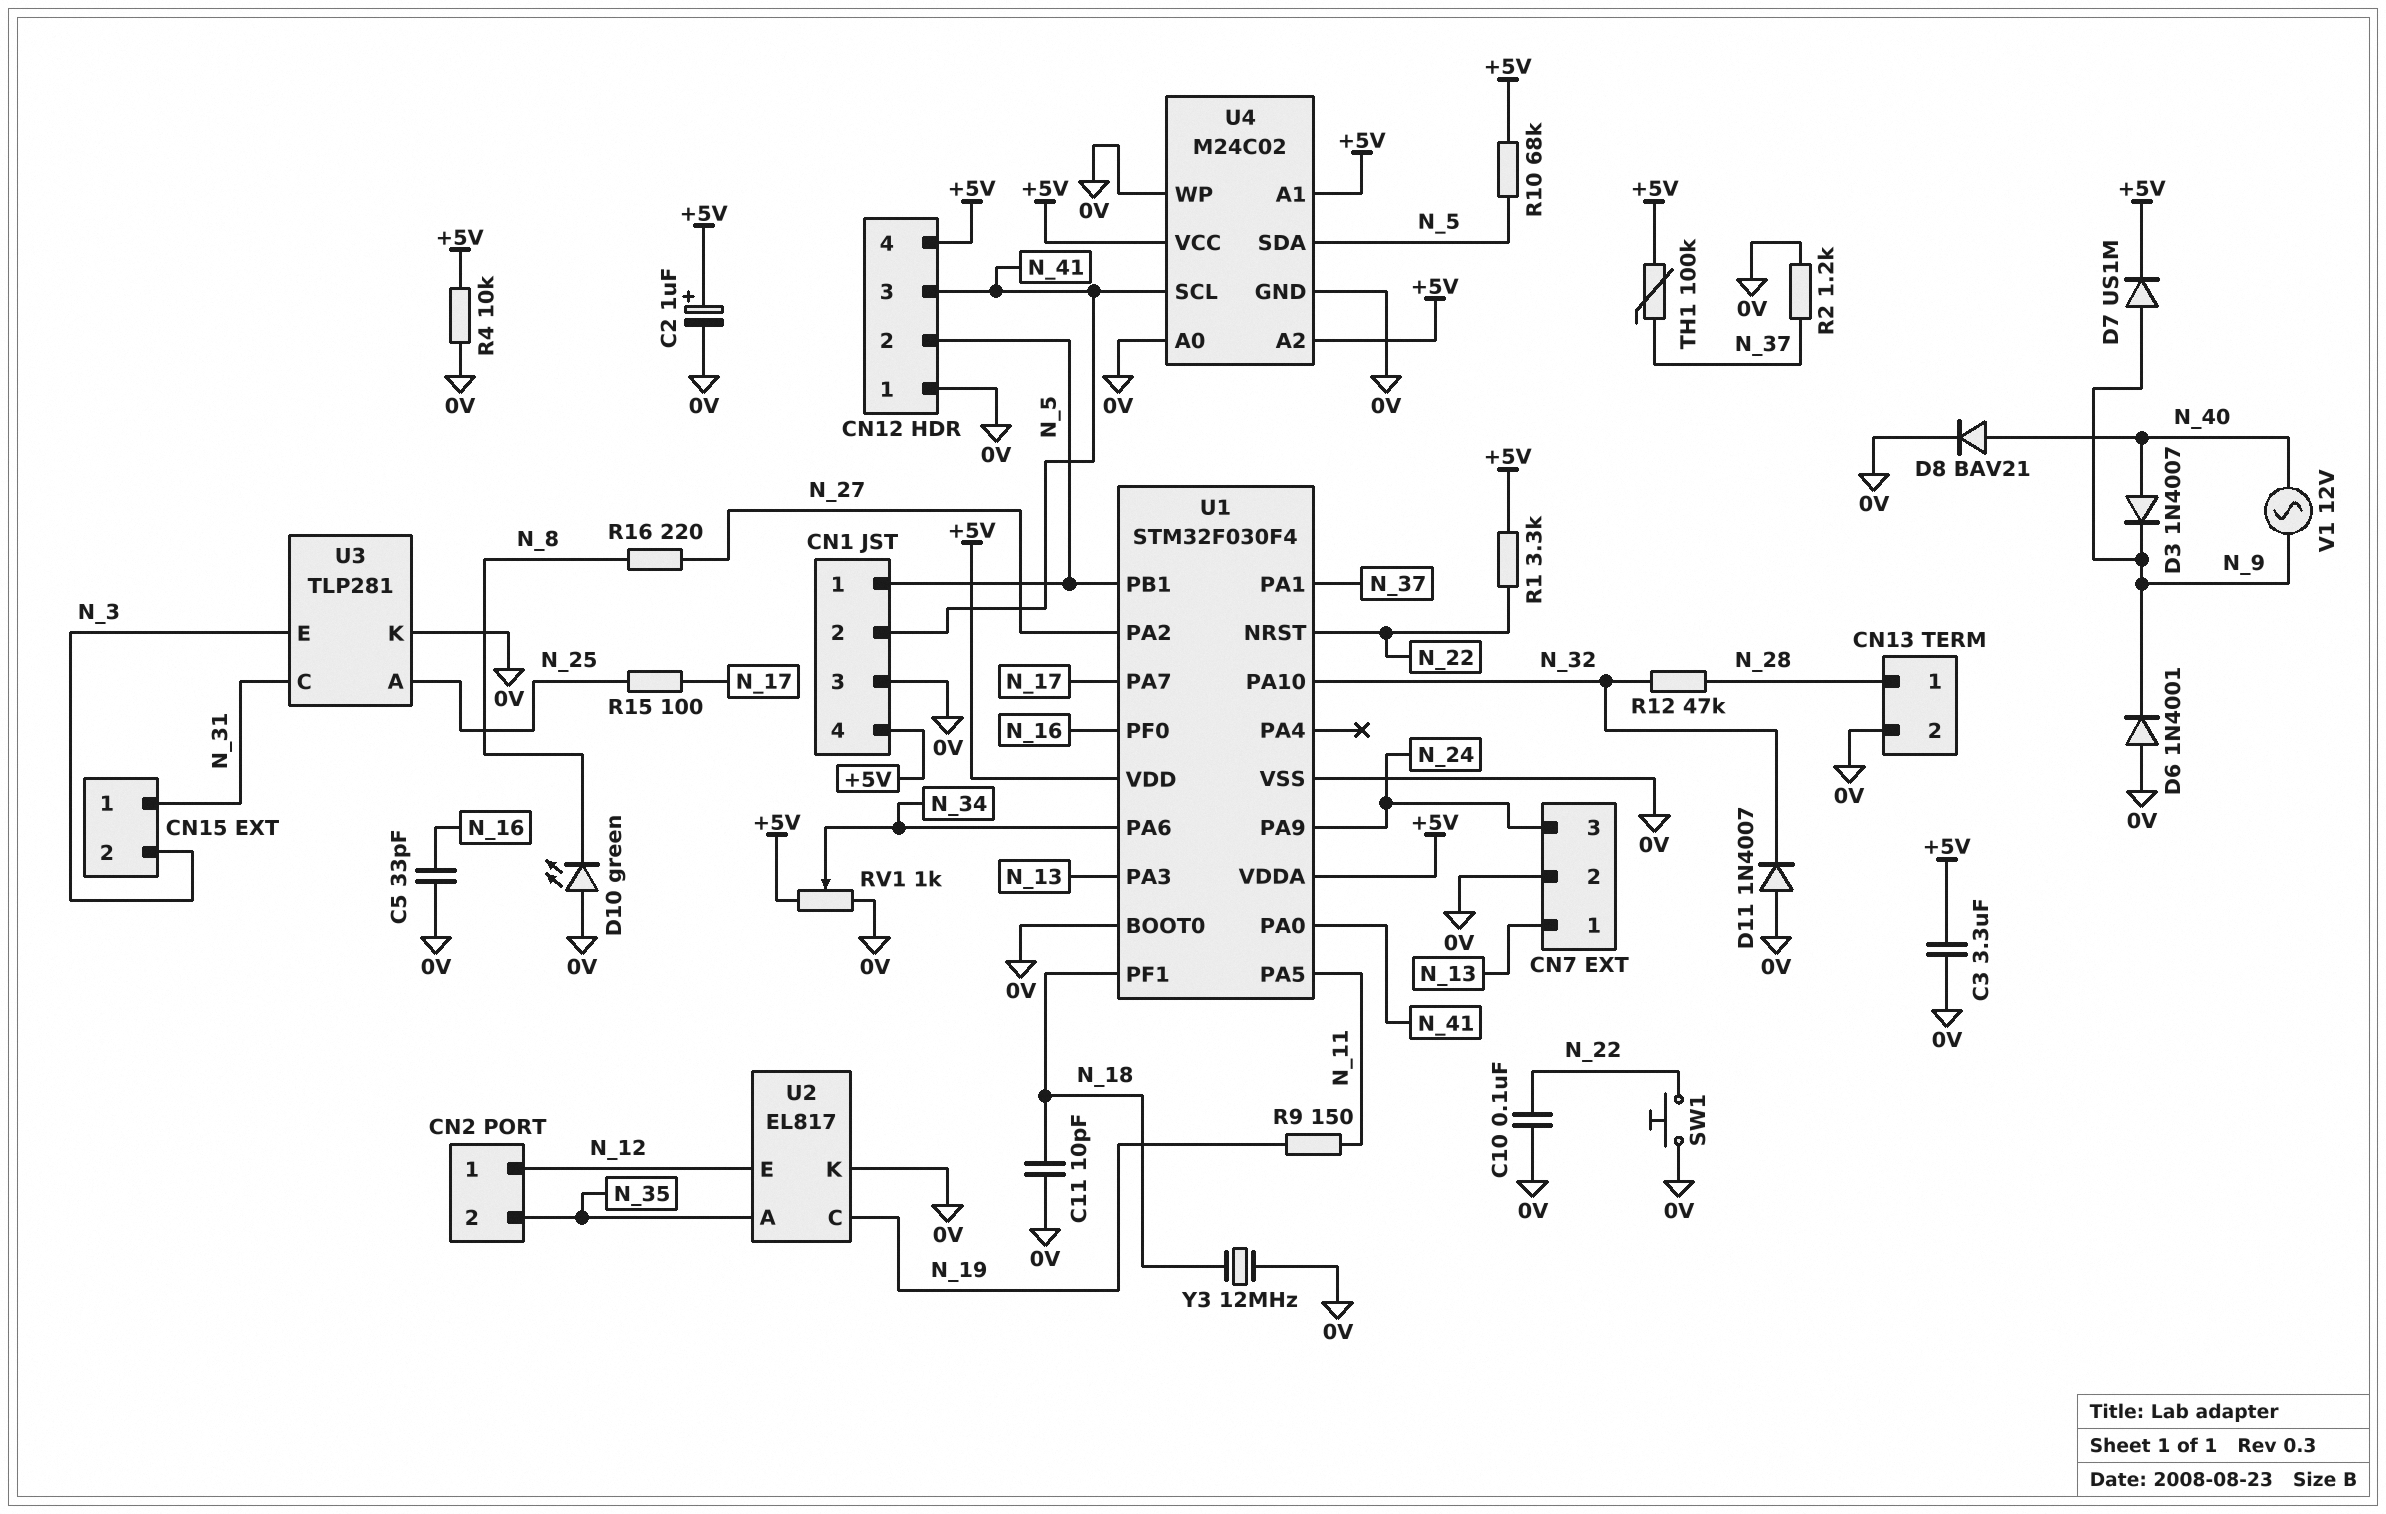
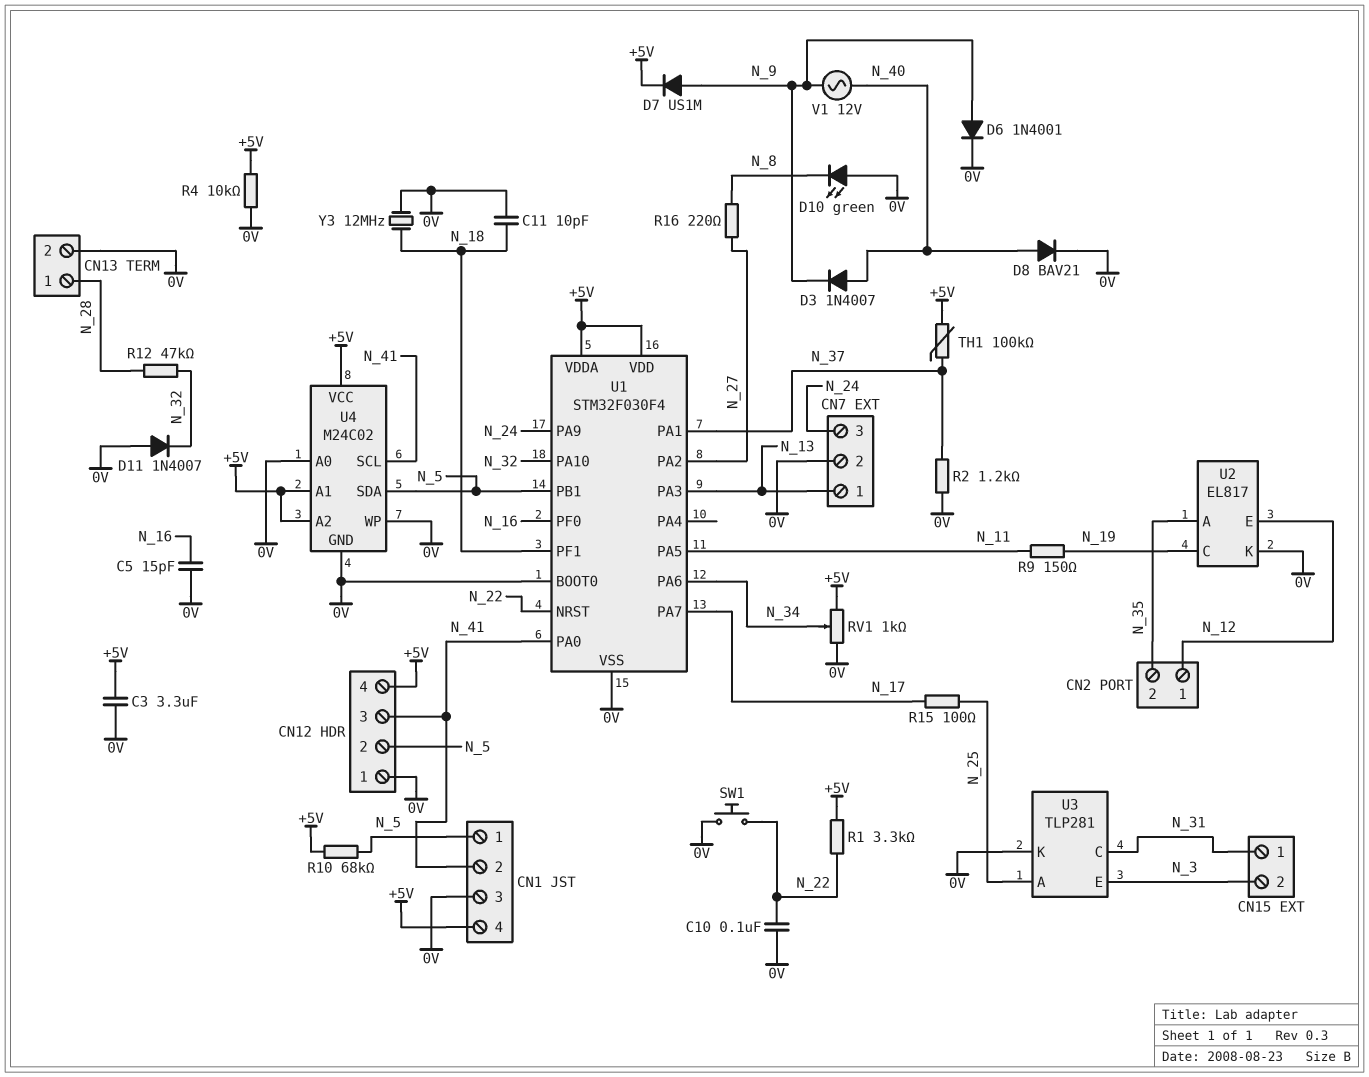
C2: 1uF (plus +5V, minus 0V) -> none
C5: 33pF (0V, N_16) -> 15pF (0V, N_16)
D6: diode 1N4001 (A 0V, K N_9) -> diode 1N4001 (A N_9, K 0V)

